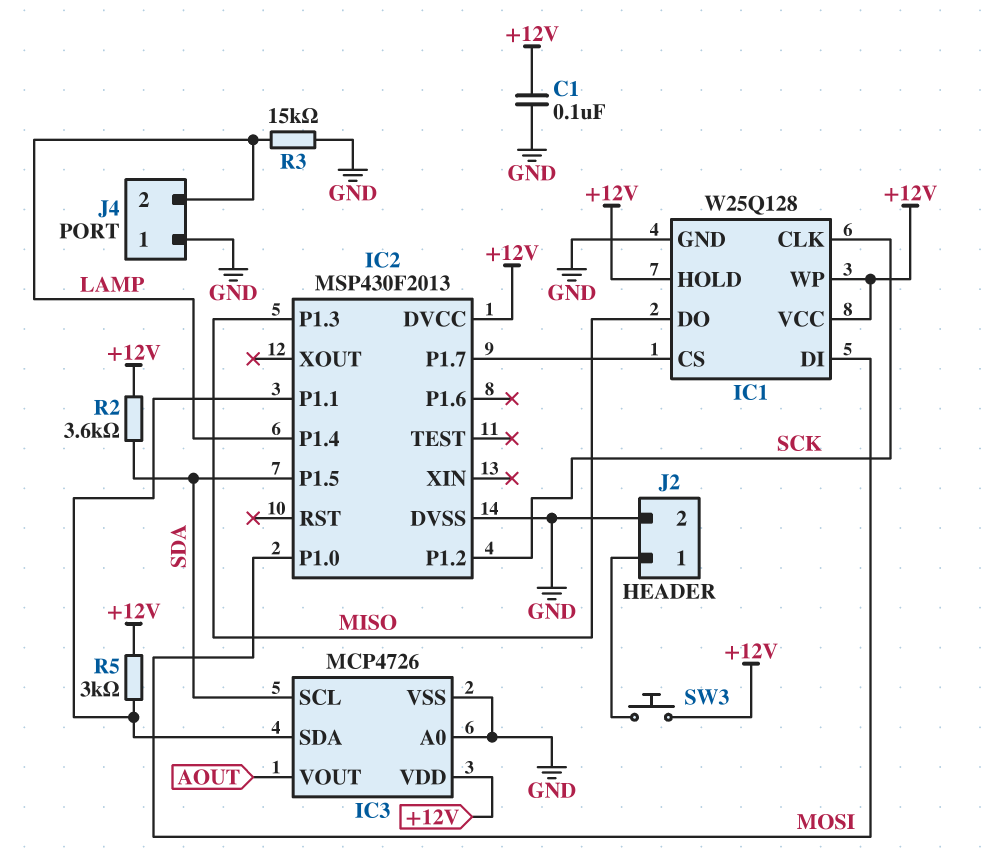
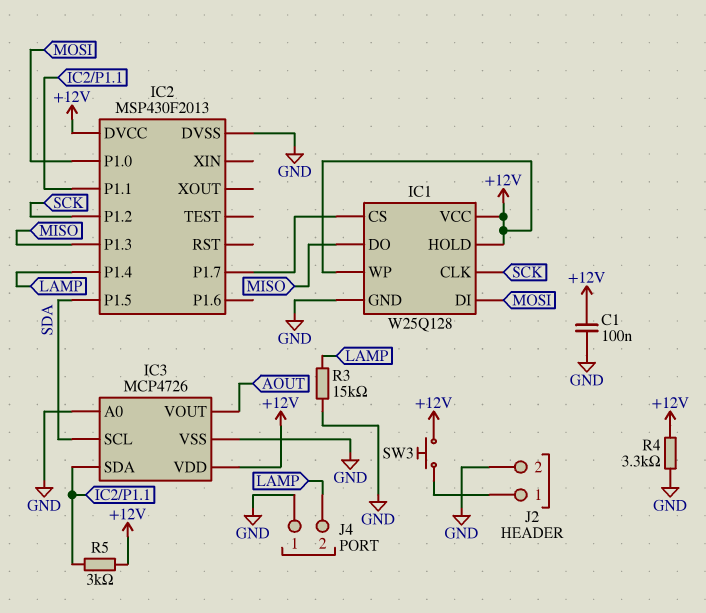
R2: 3.6k (+12V, SDA) -> none
R4: none -> 3.3k (+12V, GND)

